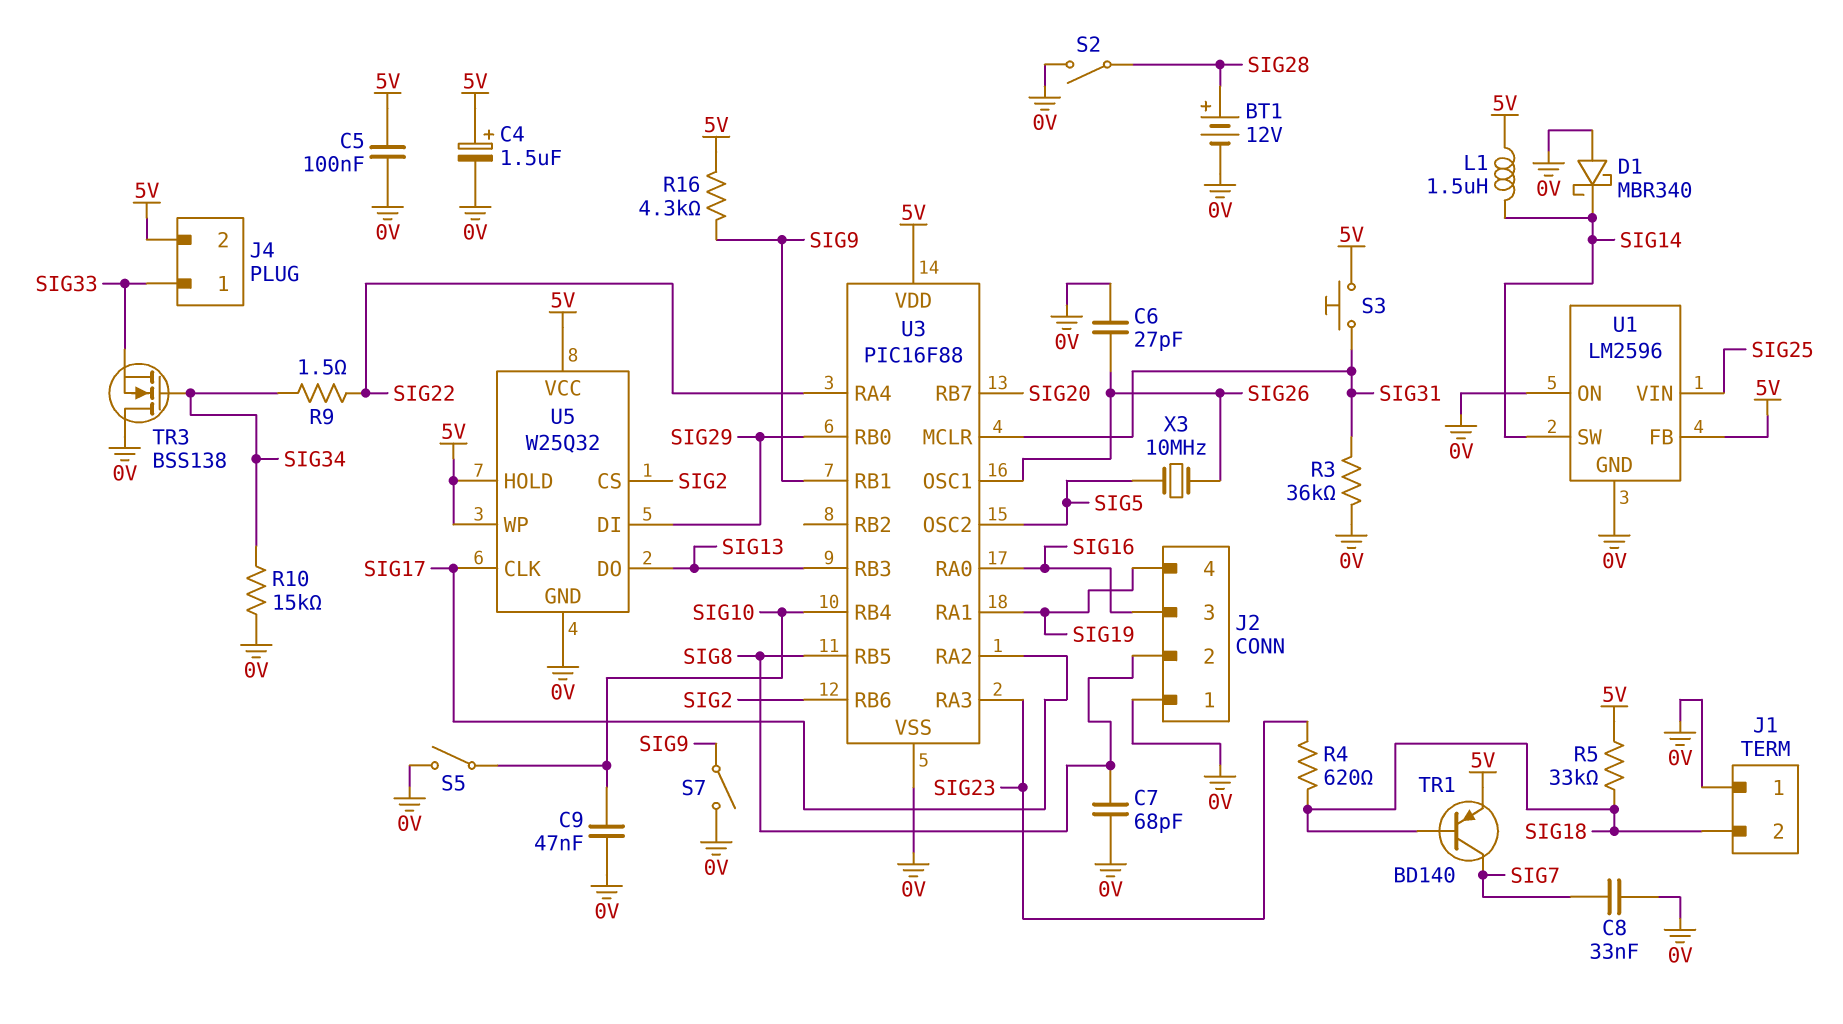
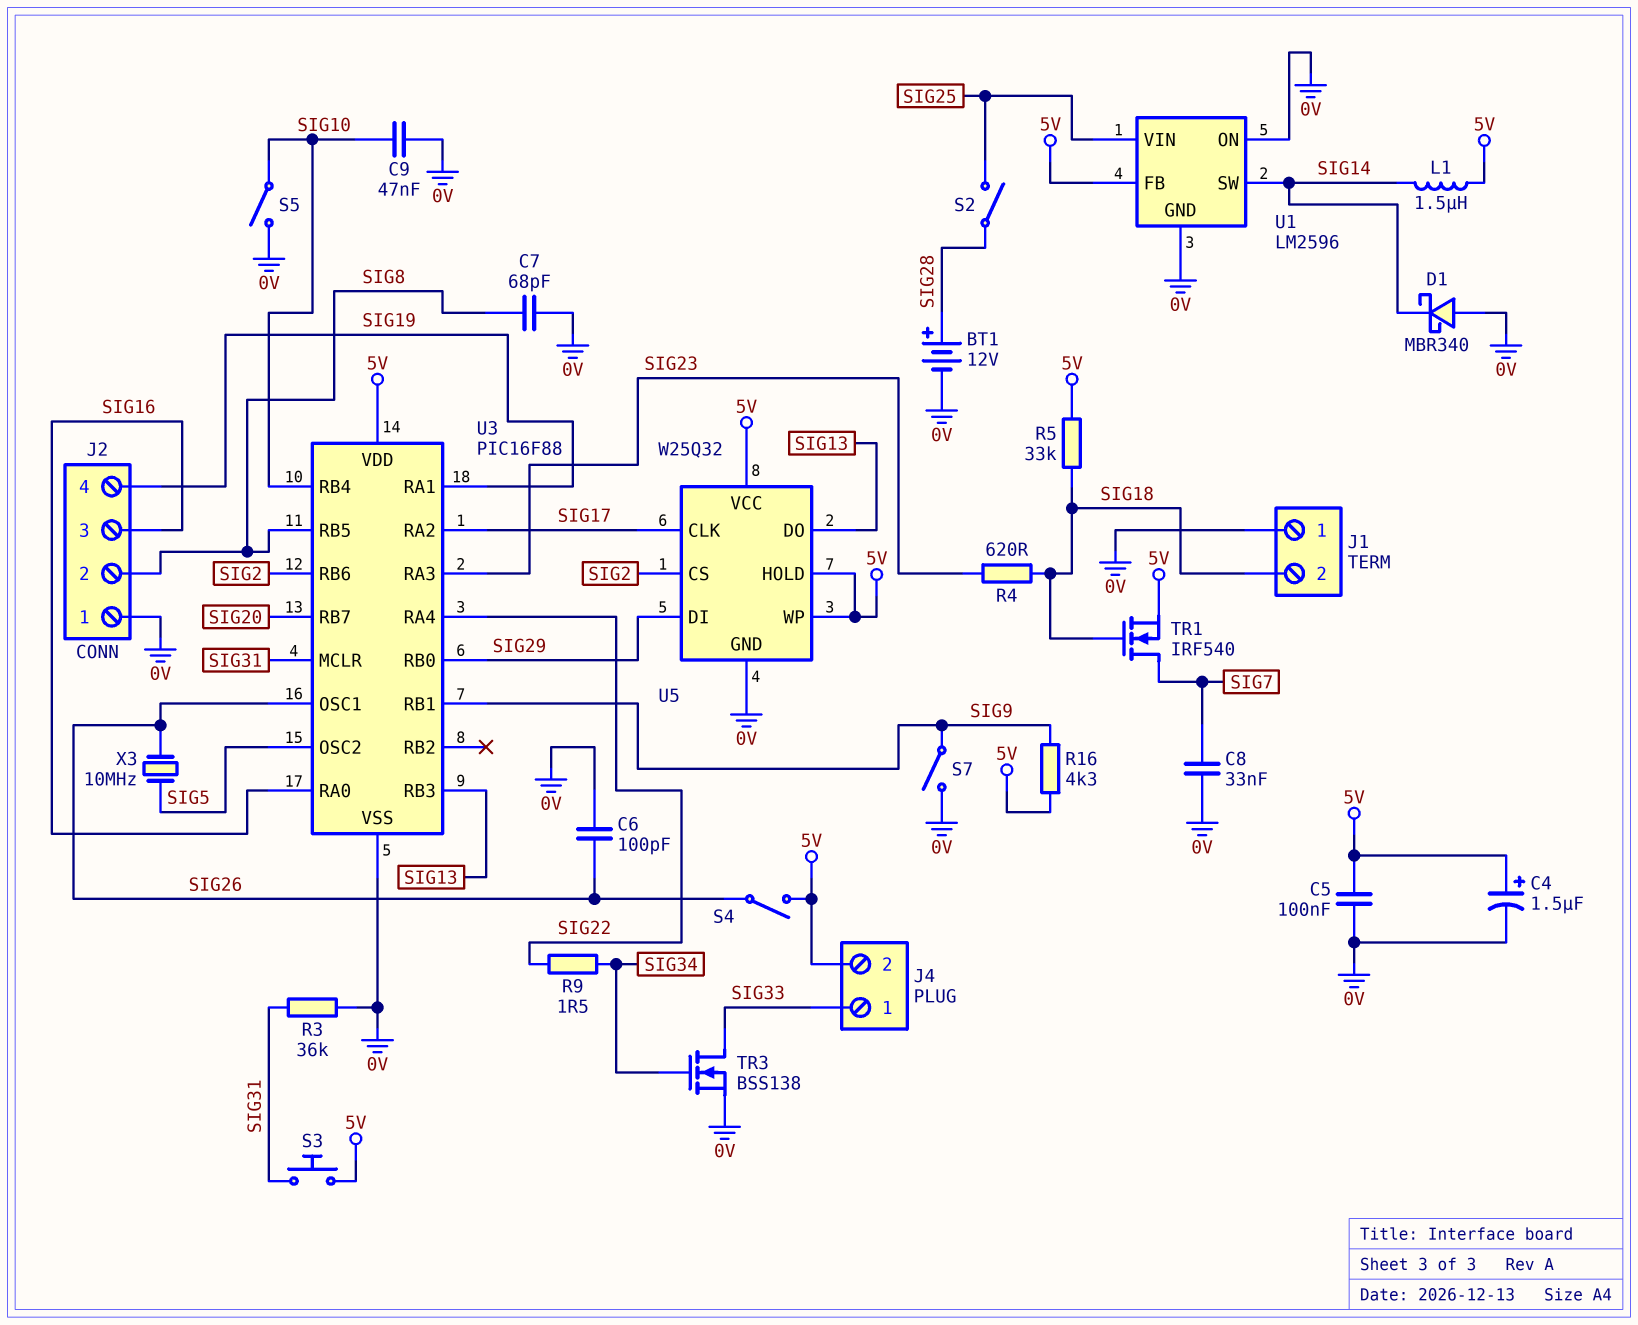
C6: 27pF (0V, SIG26) -> 100pF (0V, SIG26)
R10: 15k (0V, SIG34) -> none
S2: switch (0V, SIG28) -> switch (SIG25, SIG28)
S4: none -> switch (5V, SIG26)
TR1: PNP BD140 (B SIG18, C SIG7, E 5V) -> NMOS IRF540 (G SIG18, D SIG7, S 5V)
TR3: NMOS BSS138 (G SIG34, D 0V, S SIG33) -> NMOS BSS138 (G SIG34, D SIG33, S 0V)

